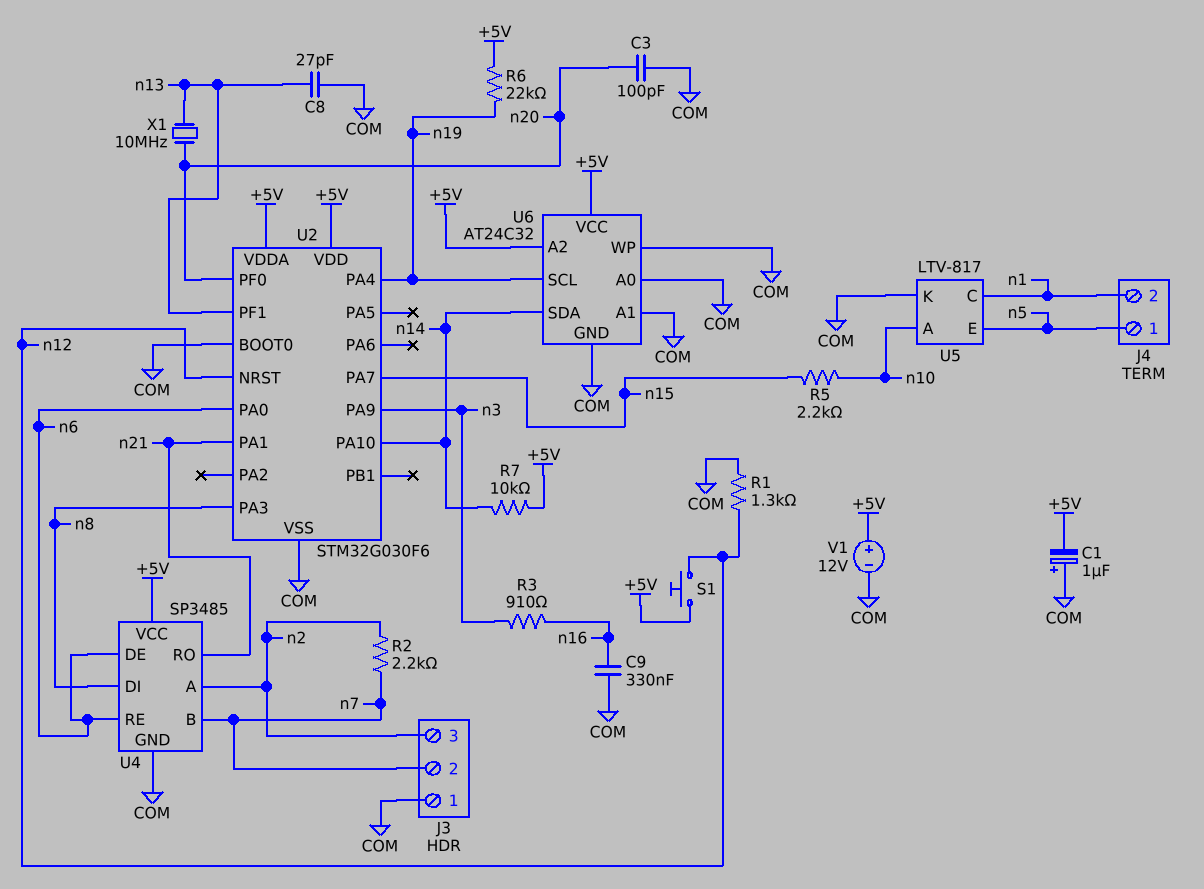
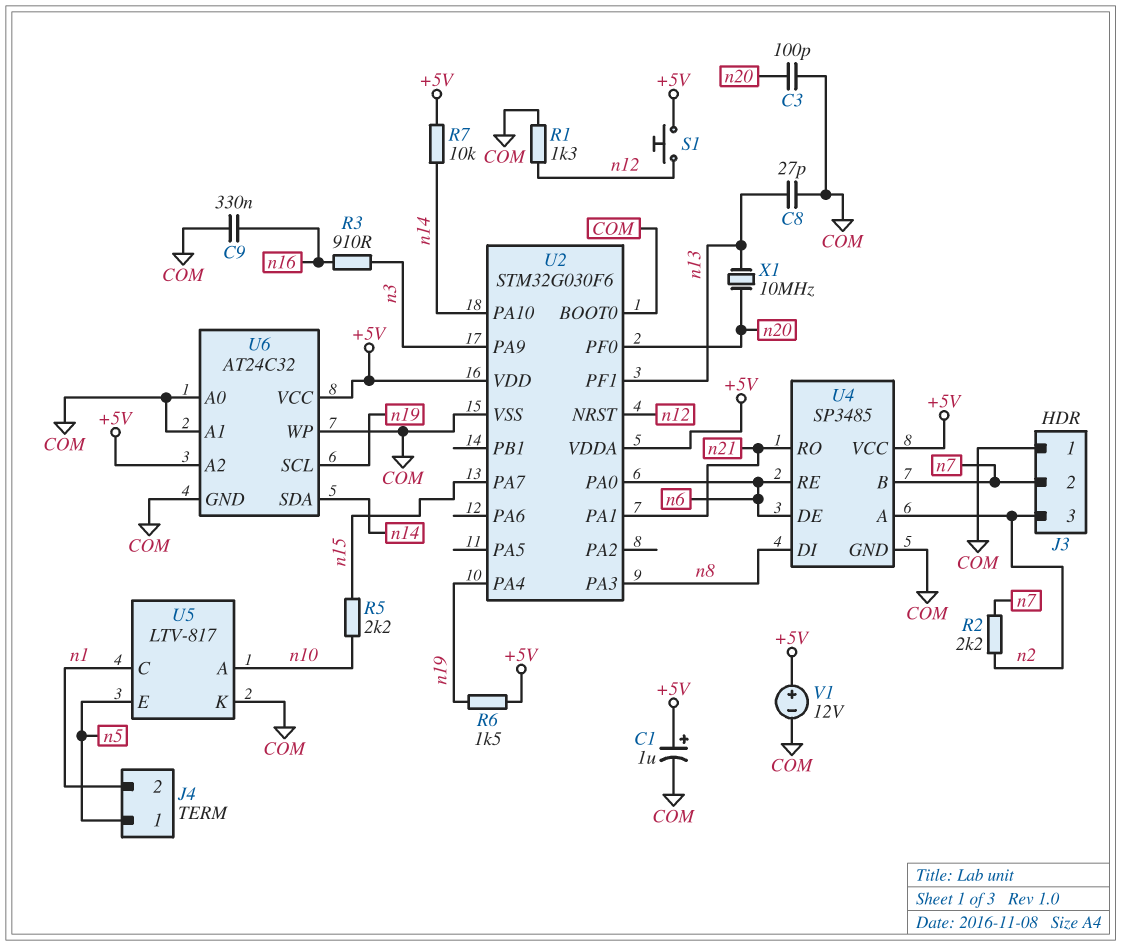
C1: 1uF (plus COM, minus +5V) -> 1uF (plus +5V, minus COM)
R6: 22k (+5V, n19) -> 1.5k (+5V, n19)

